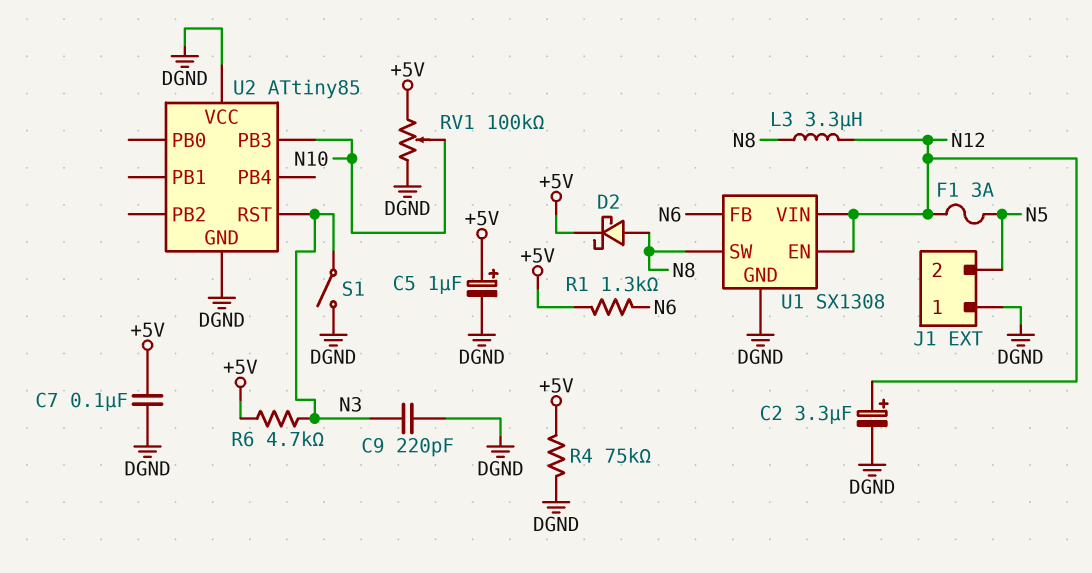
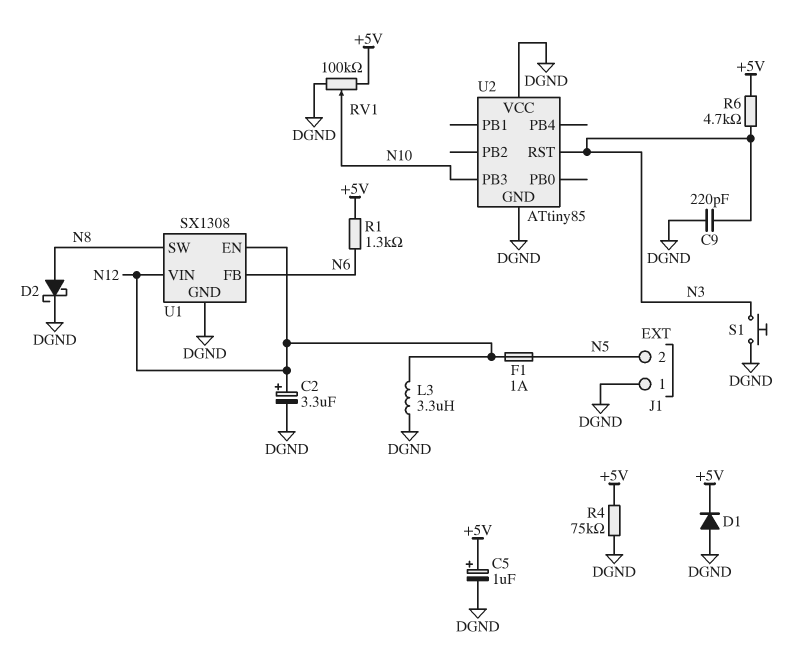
C7: 100nF (+5V, DGND) -> none
D1: none -> diode (A DGND, K +5V)
D2: schottky (A N8, K +5V) -> schottky (A N8, K DGND)
F1: 3A (N5, N12) -> 1A (N5, N12)
L3: 3.3uH (N8, N12) -> 3.3uH (DGND, N12)
S1: switch (DGND, N3) -> button (DGND, N3)

